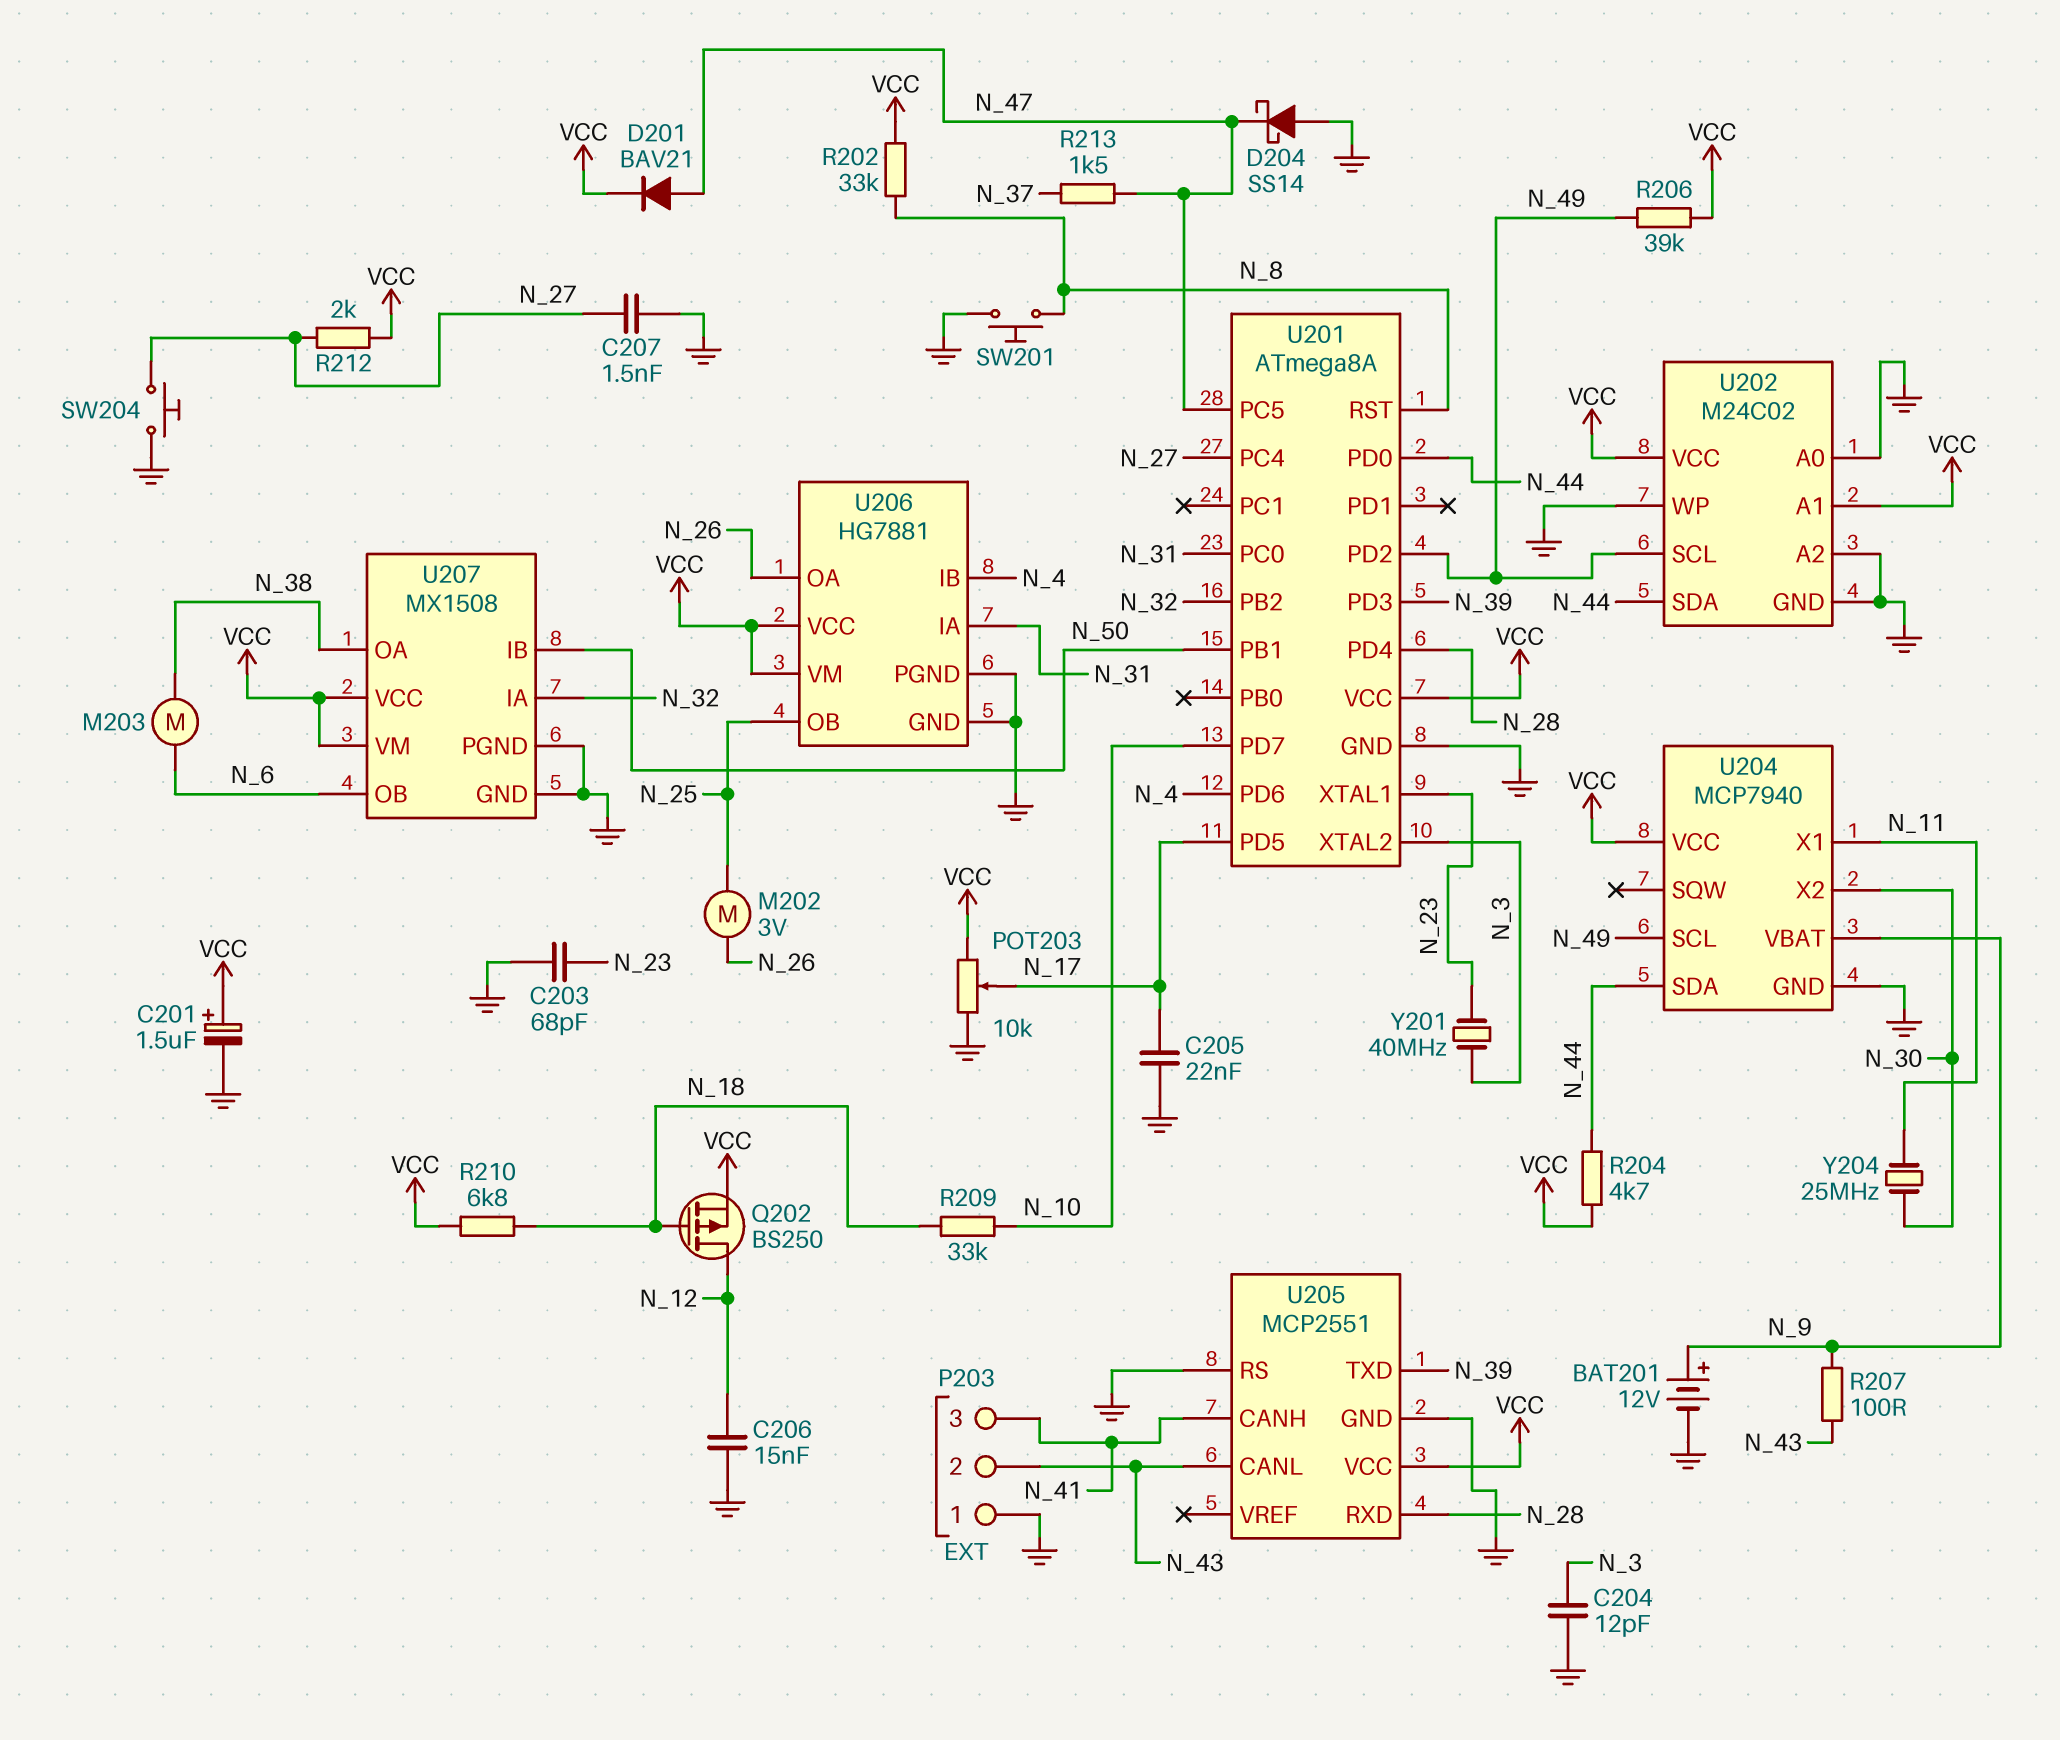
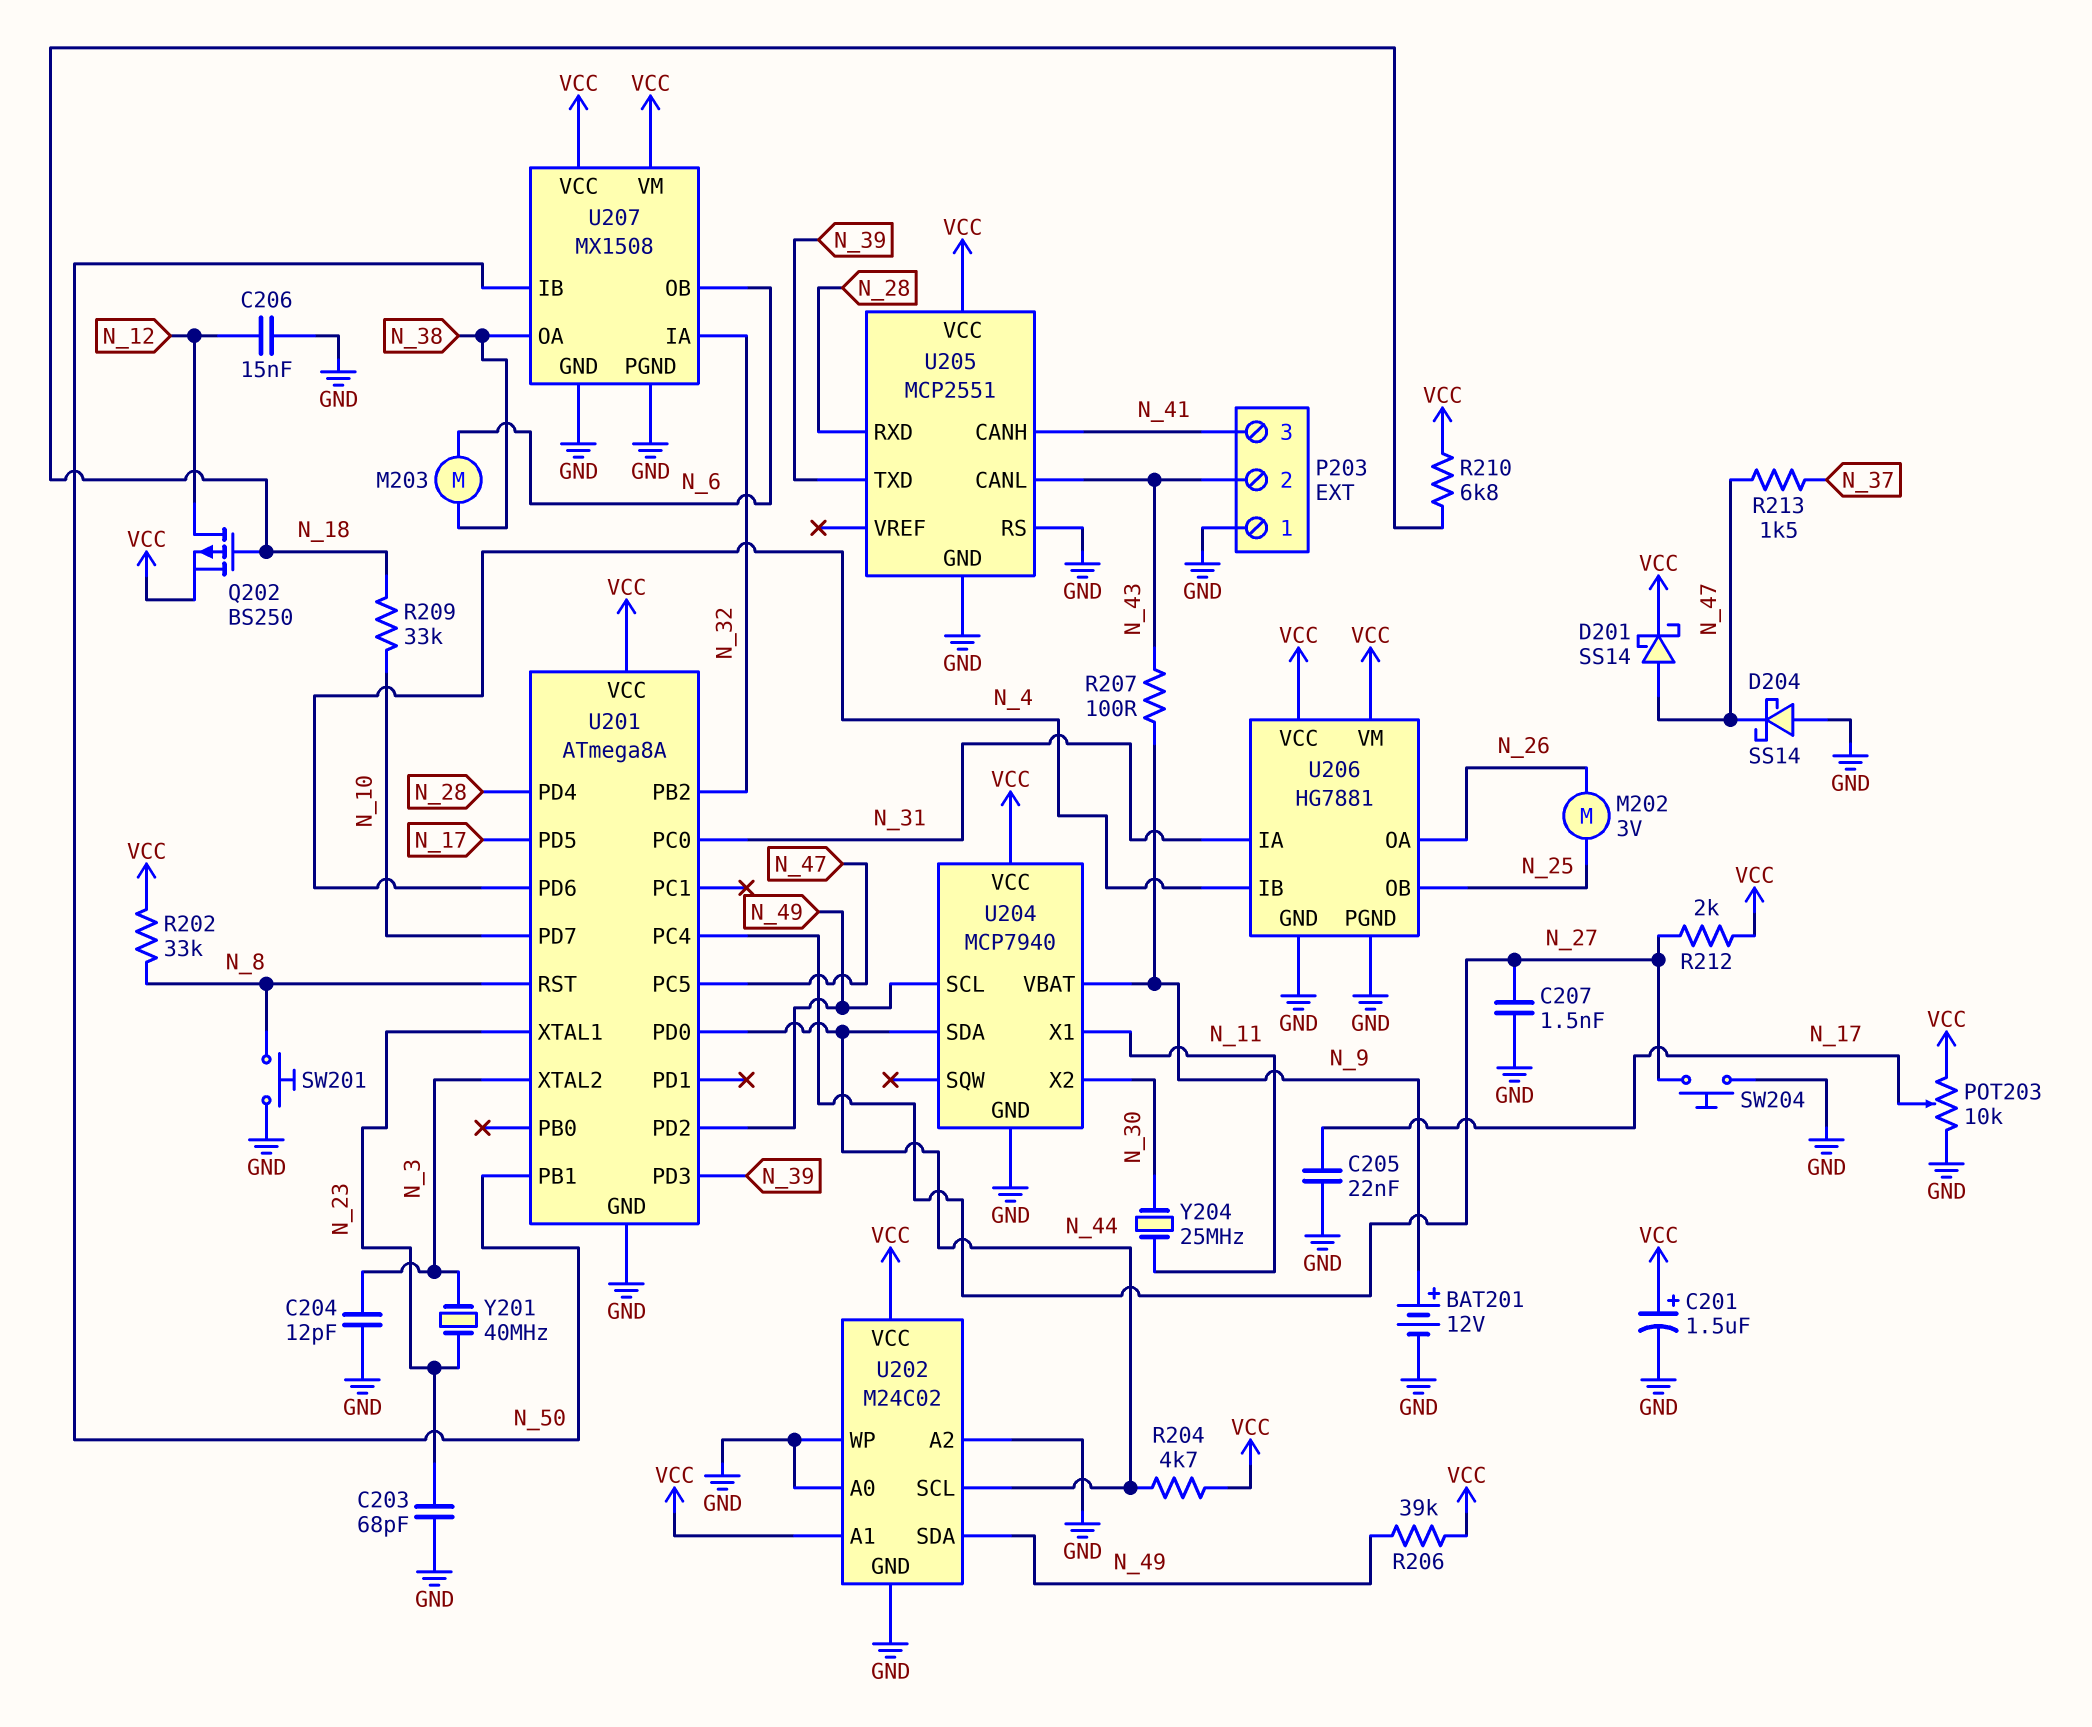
D201: diode BAV21 (A N_47, K VCC) -> schottky SS14 (A N_47, K VCC)
U202 pin SCL: N_49 -> N_44
U202 pin SDA: N_44 -> N_49

